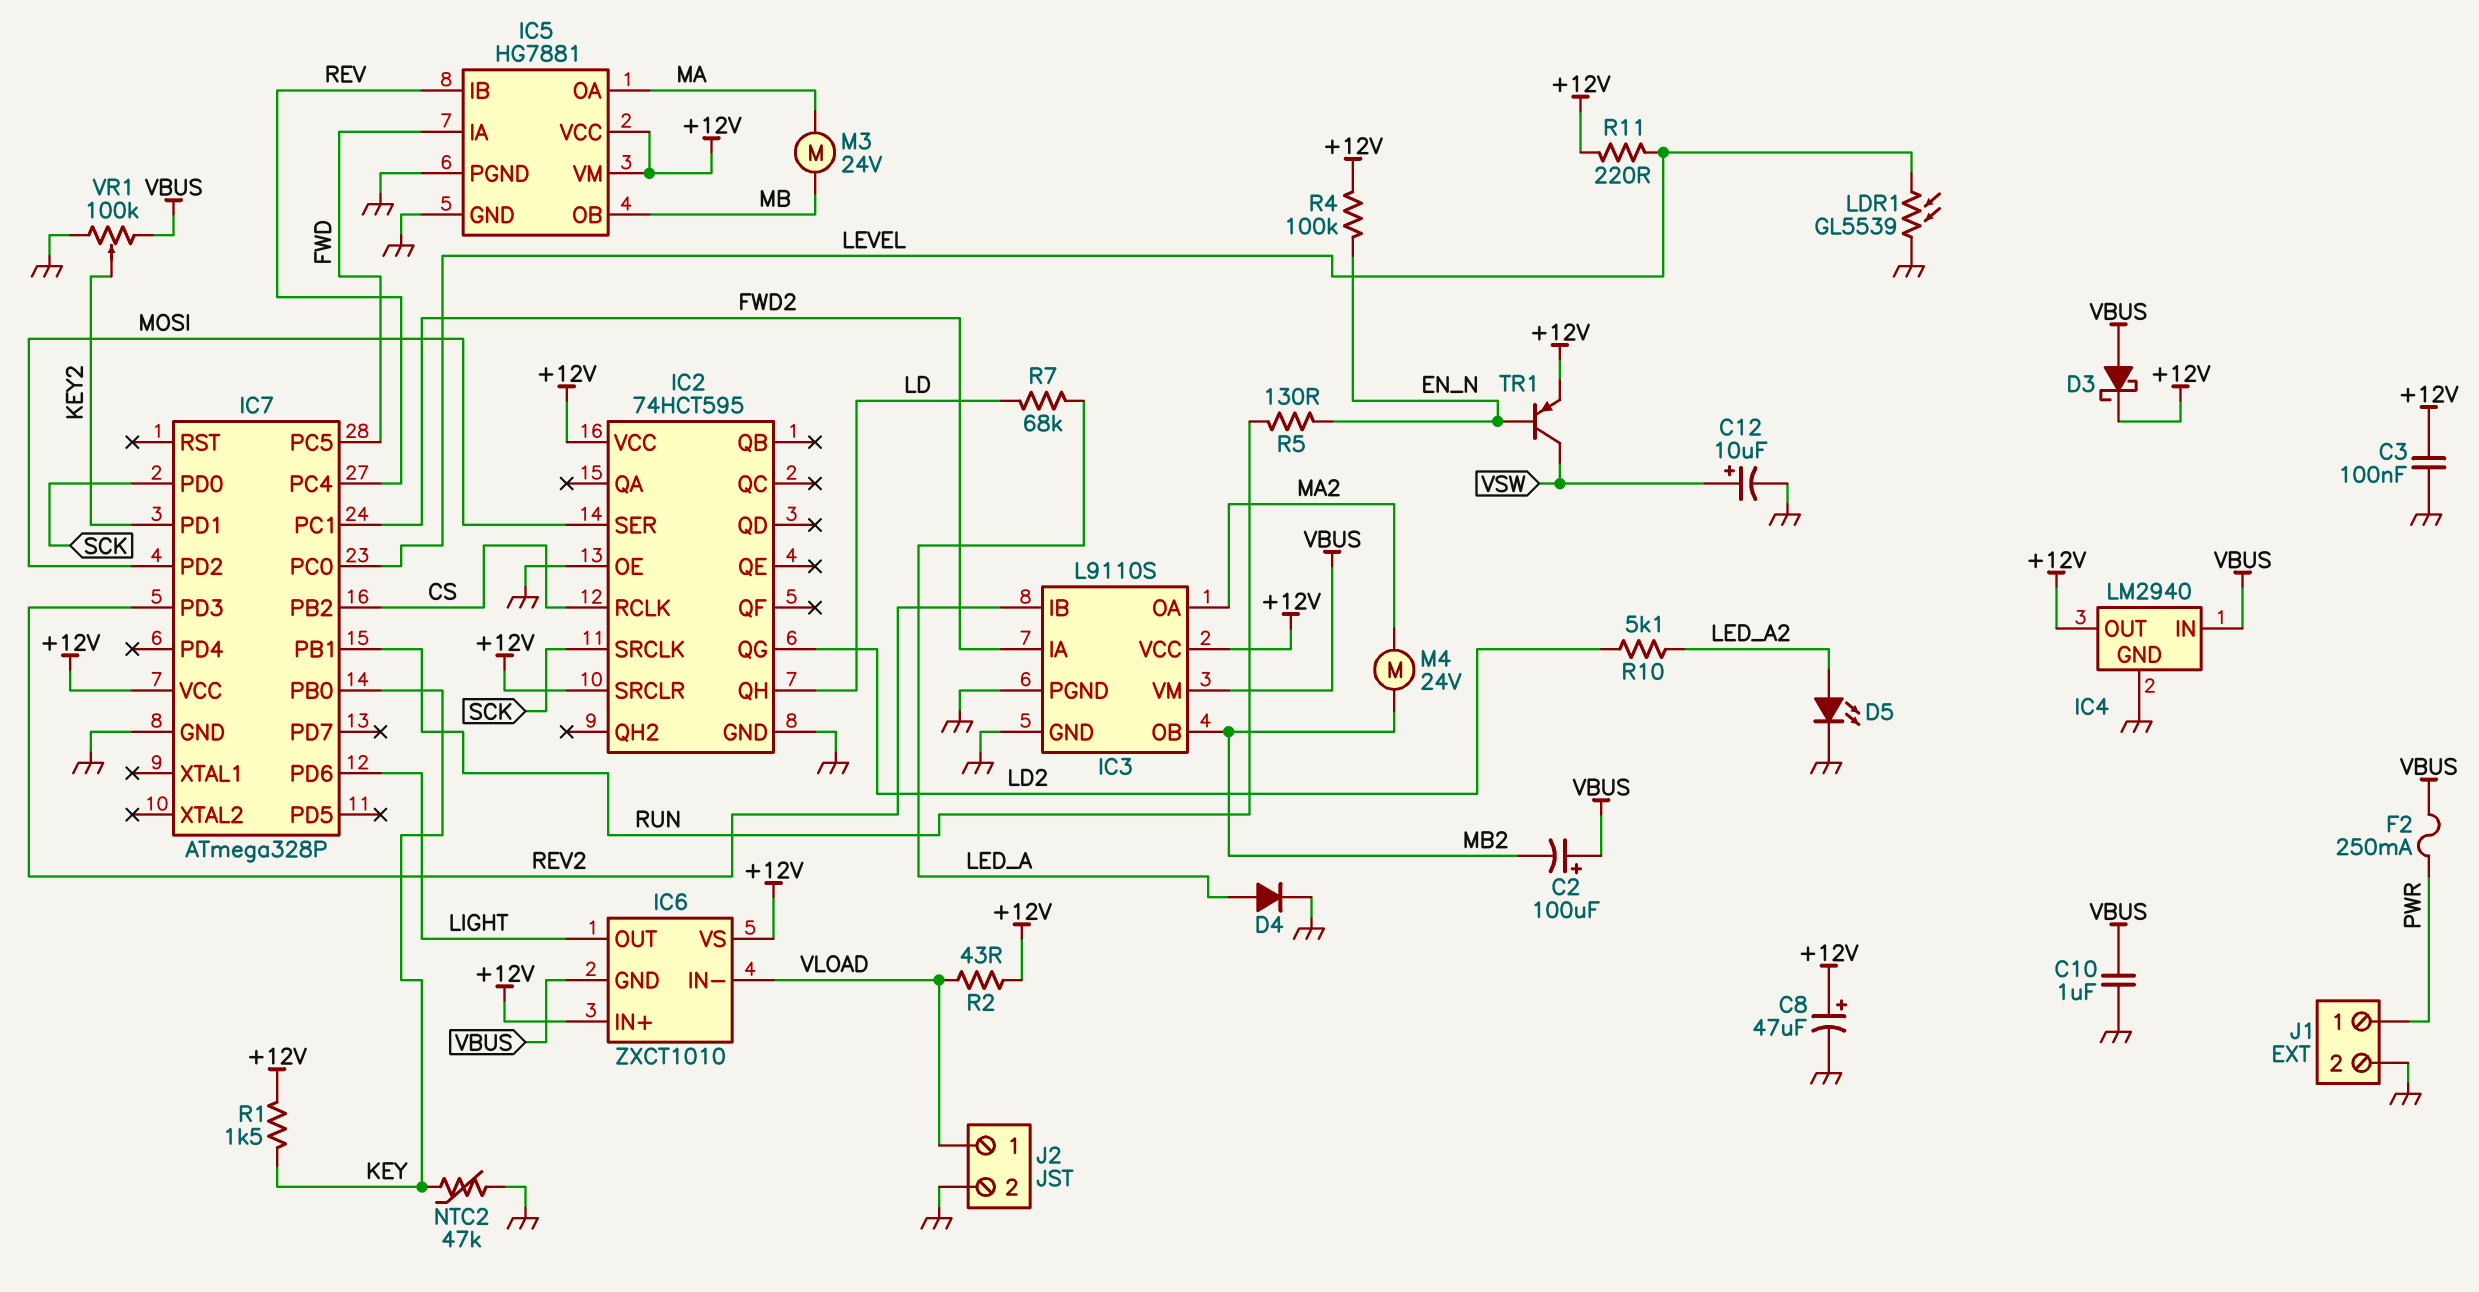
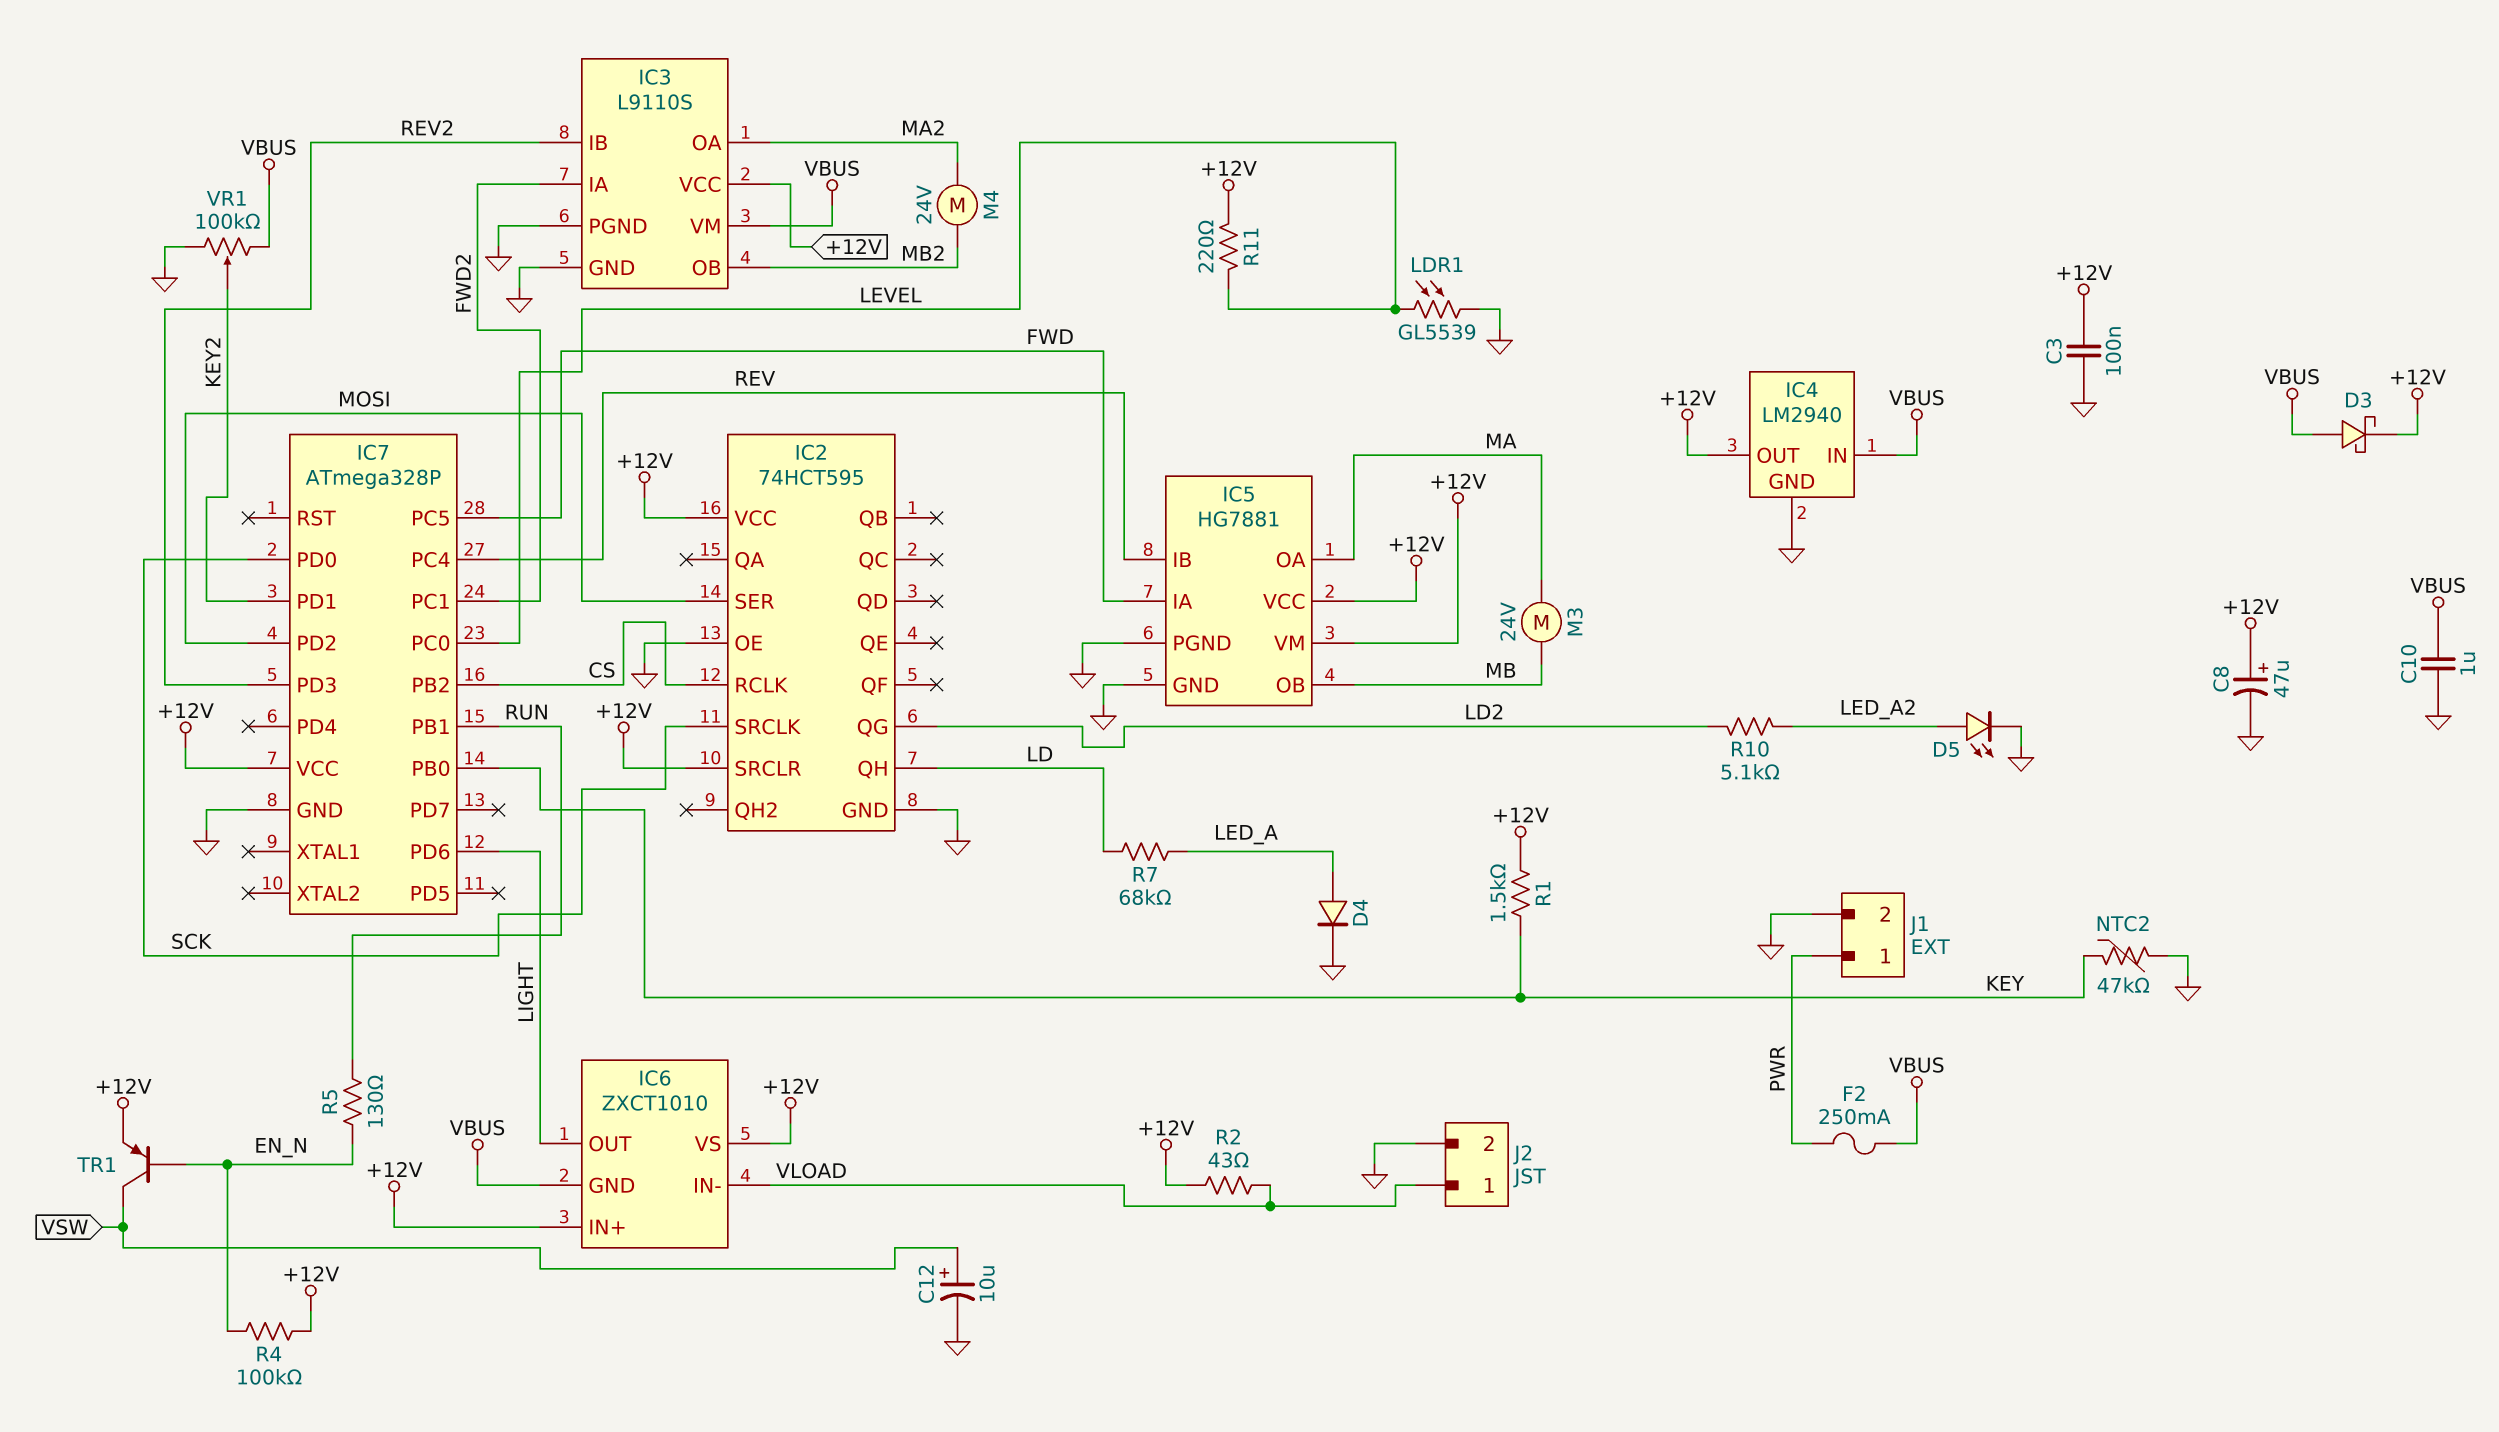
C2: 100uF (plus VBUS, minus MB2) -> none

